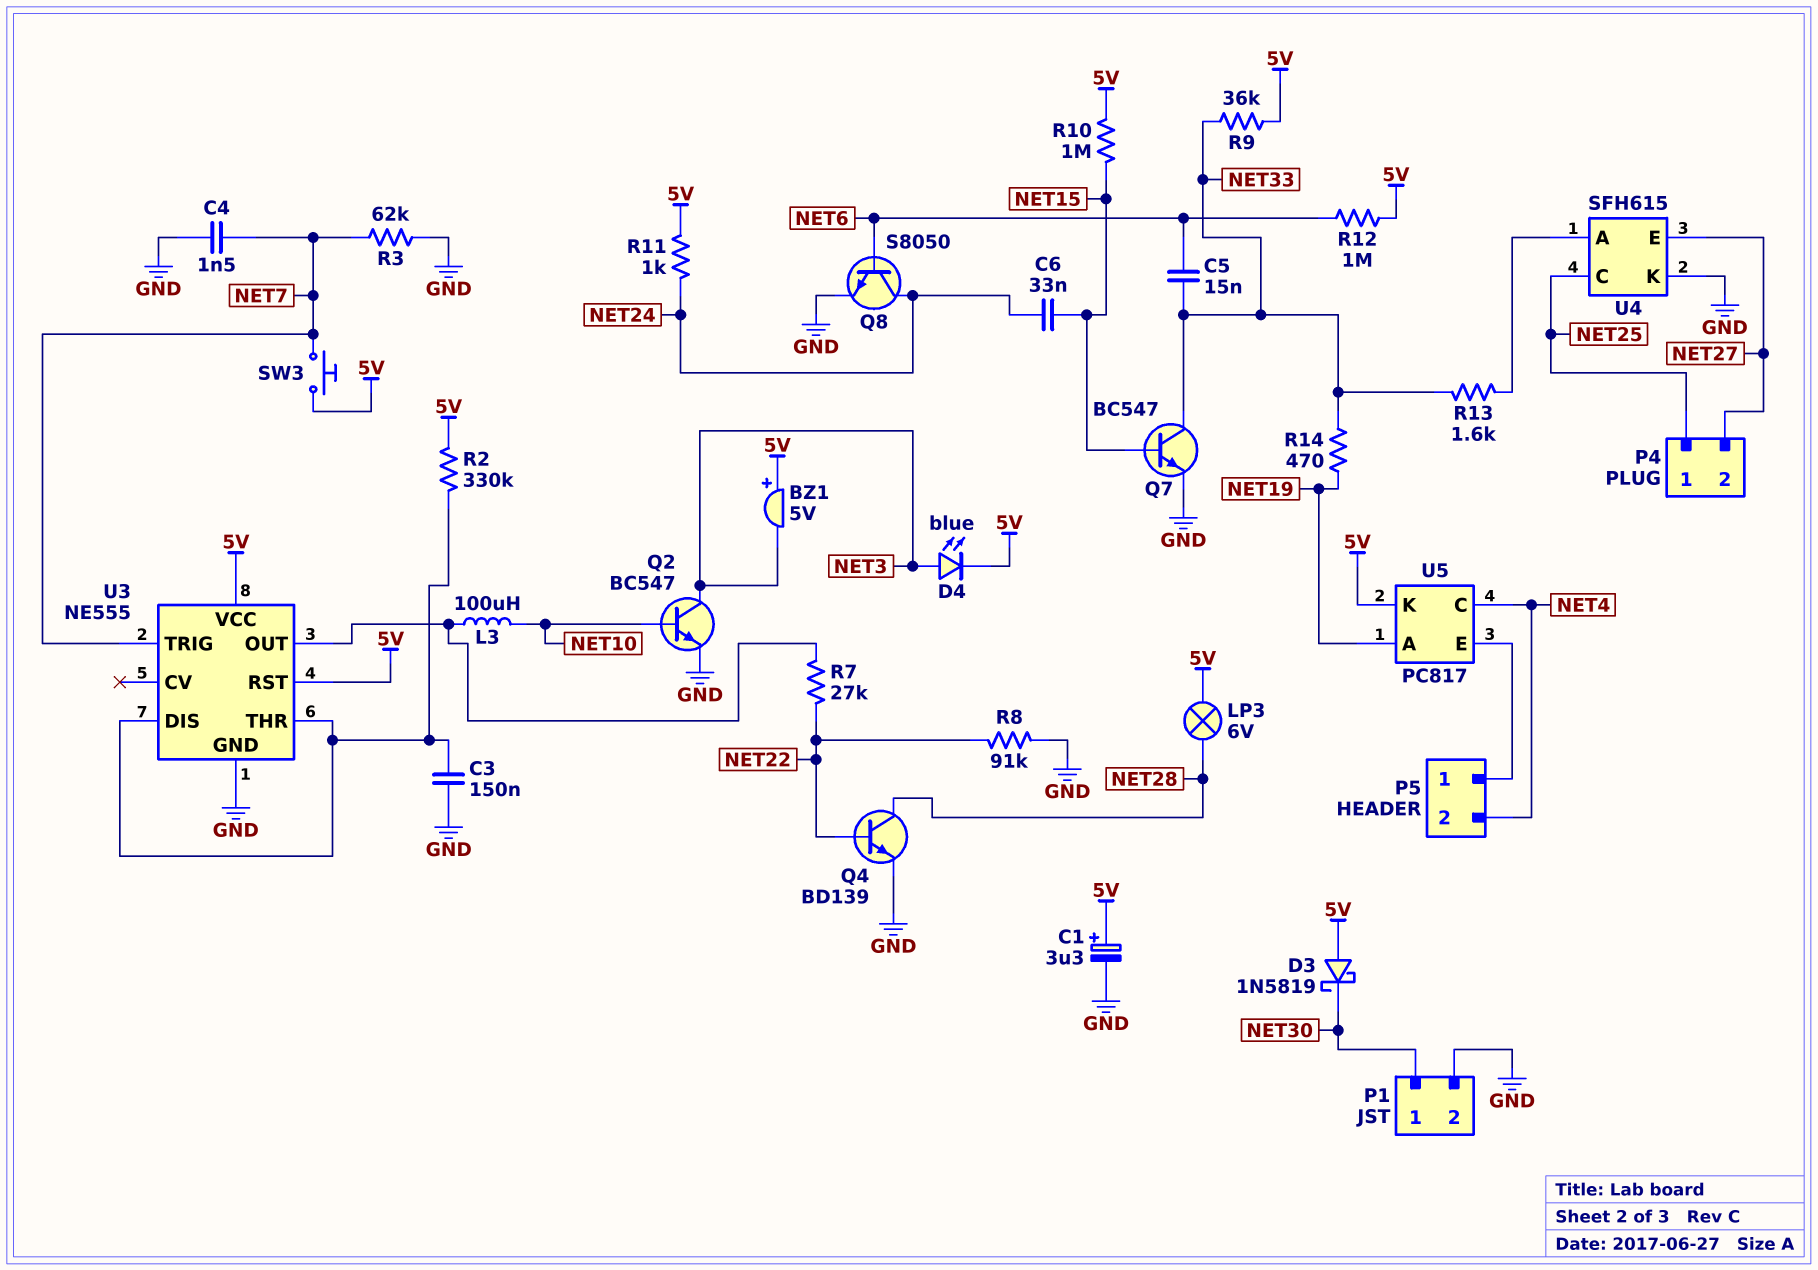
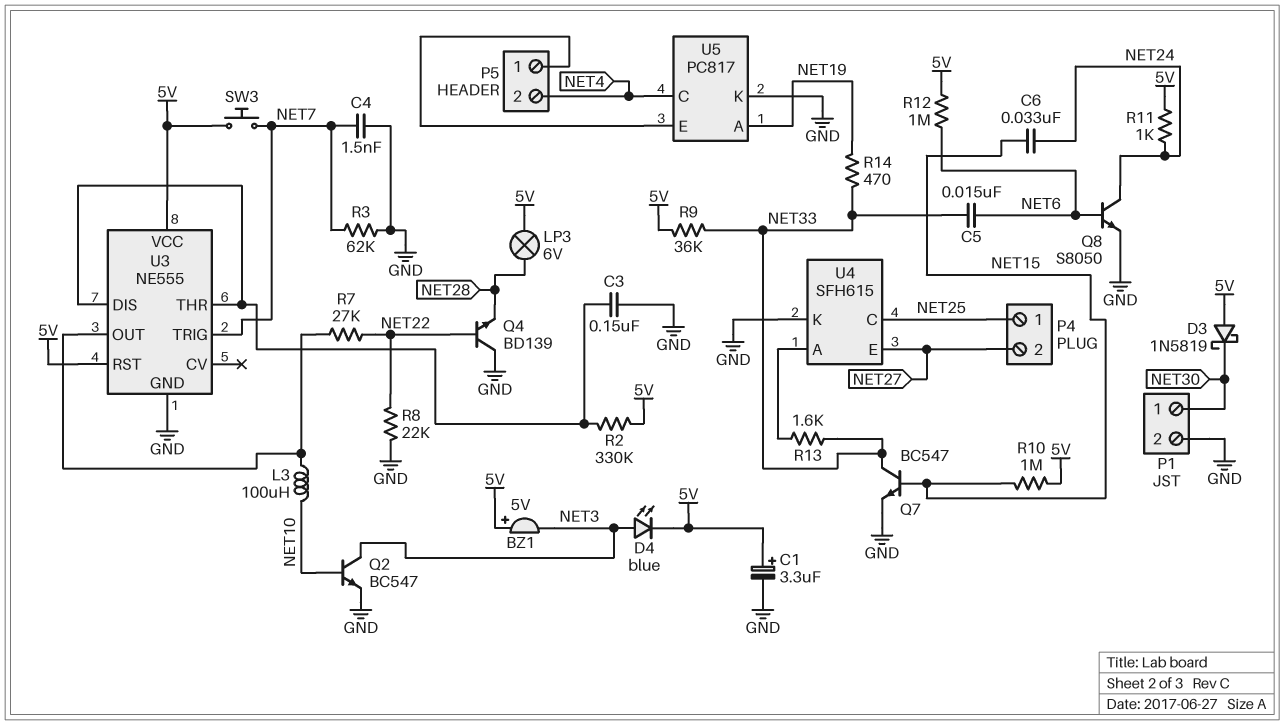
Q4: NPN BD139 (B NET22, C NET28, E GND) -> NPN BD139 (B NET22, C GND, E NET28)
R8: 91k (GND, NET22) -> 22k (GND, NET22)
U5 pin K: 5V -> GND

